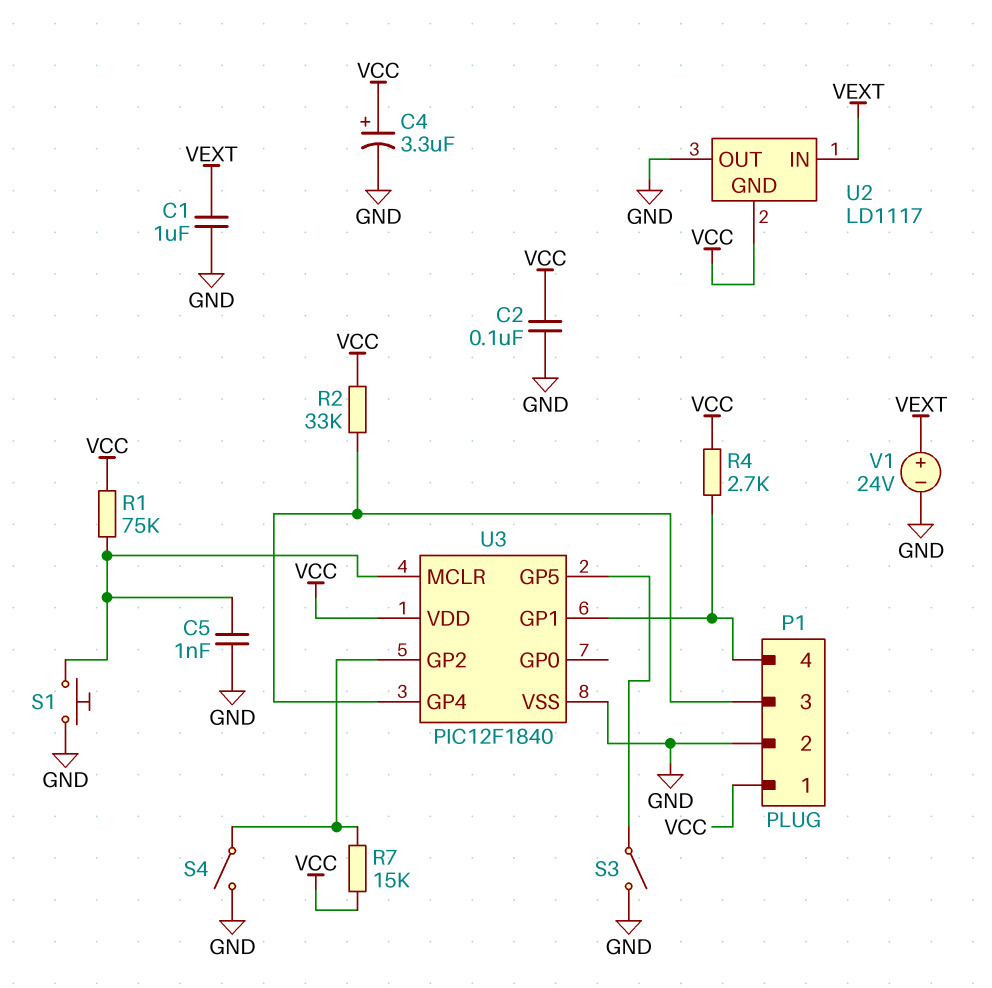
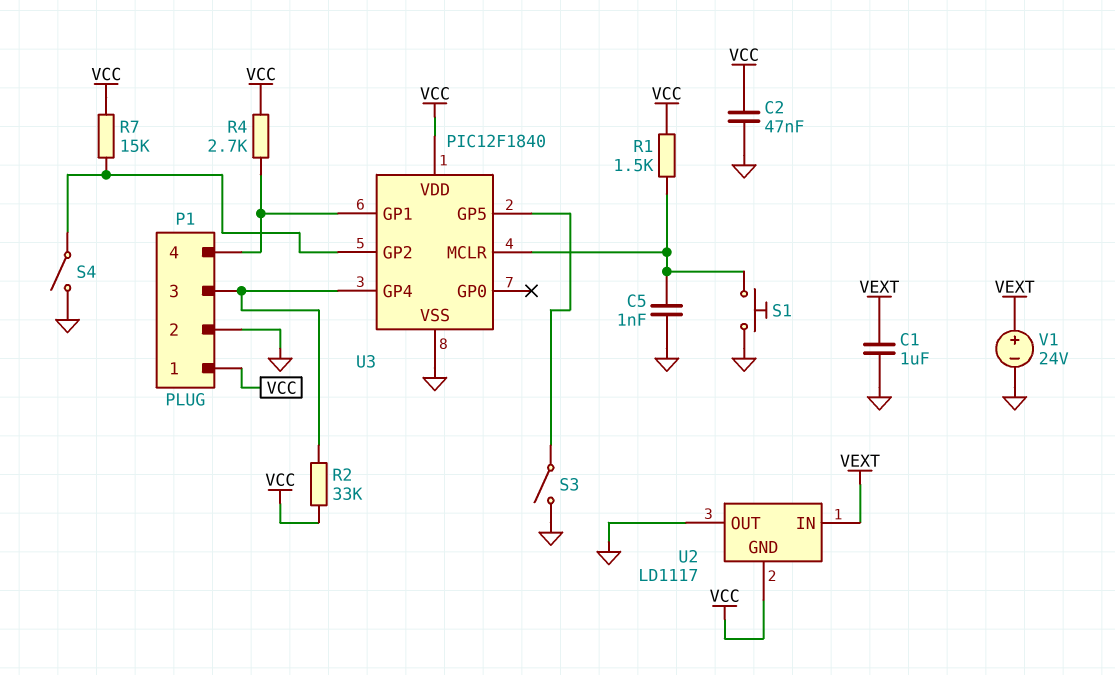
C2: 100nF (GND, VCC) -> 47nF (GND, VCC)
C4: 3.3uF (plus VCC, minus GND) -> none
R1: 75k (U3/MCLR, VCC) -> 1.5k (U3/MCLR, VCC)

